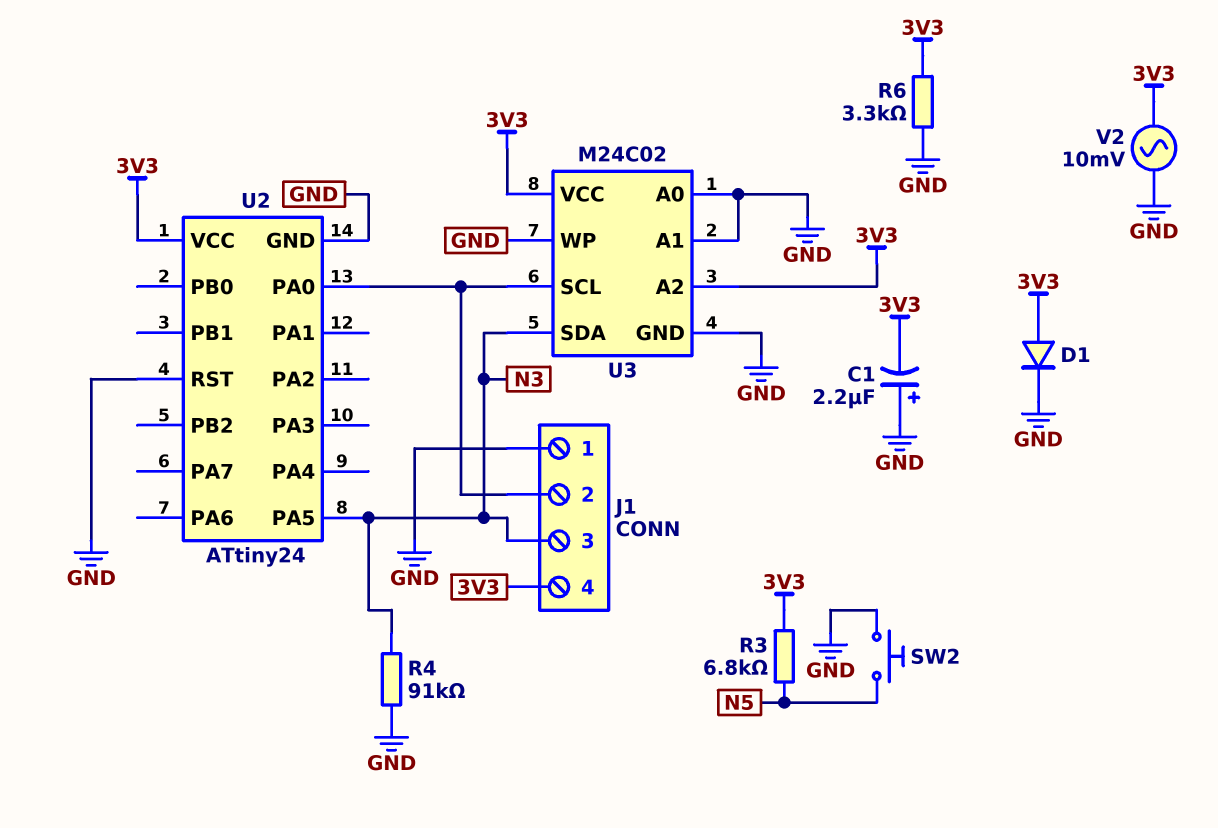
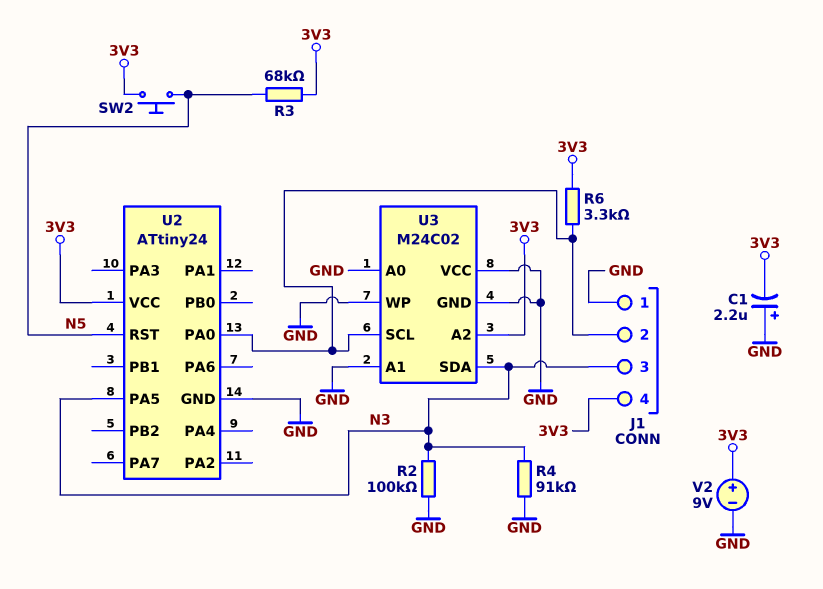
D1: diode (A 3V3, K GND) -> none
R2: none -> 100k (GND, N3)
R3: 6.8k (3V3, N5) -> 68k (3V3, N5)
R6: 3.3k (3V3, GND) -> 3.3k (3V3, J1/2)
SW2: button (GND, N5) -> button (3V3, N5)
U2 pin RST: GND -> N5
U3 pin VCC: 3V3 -> GND
V2: AC 10mV (3V3, GND) -> 9V (plus 3V3, minus GND)

